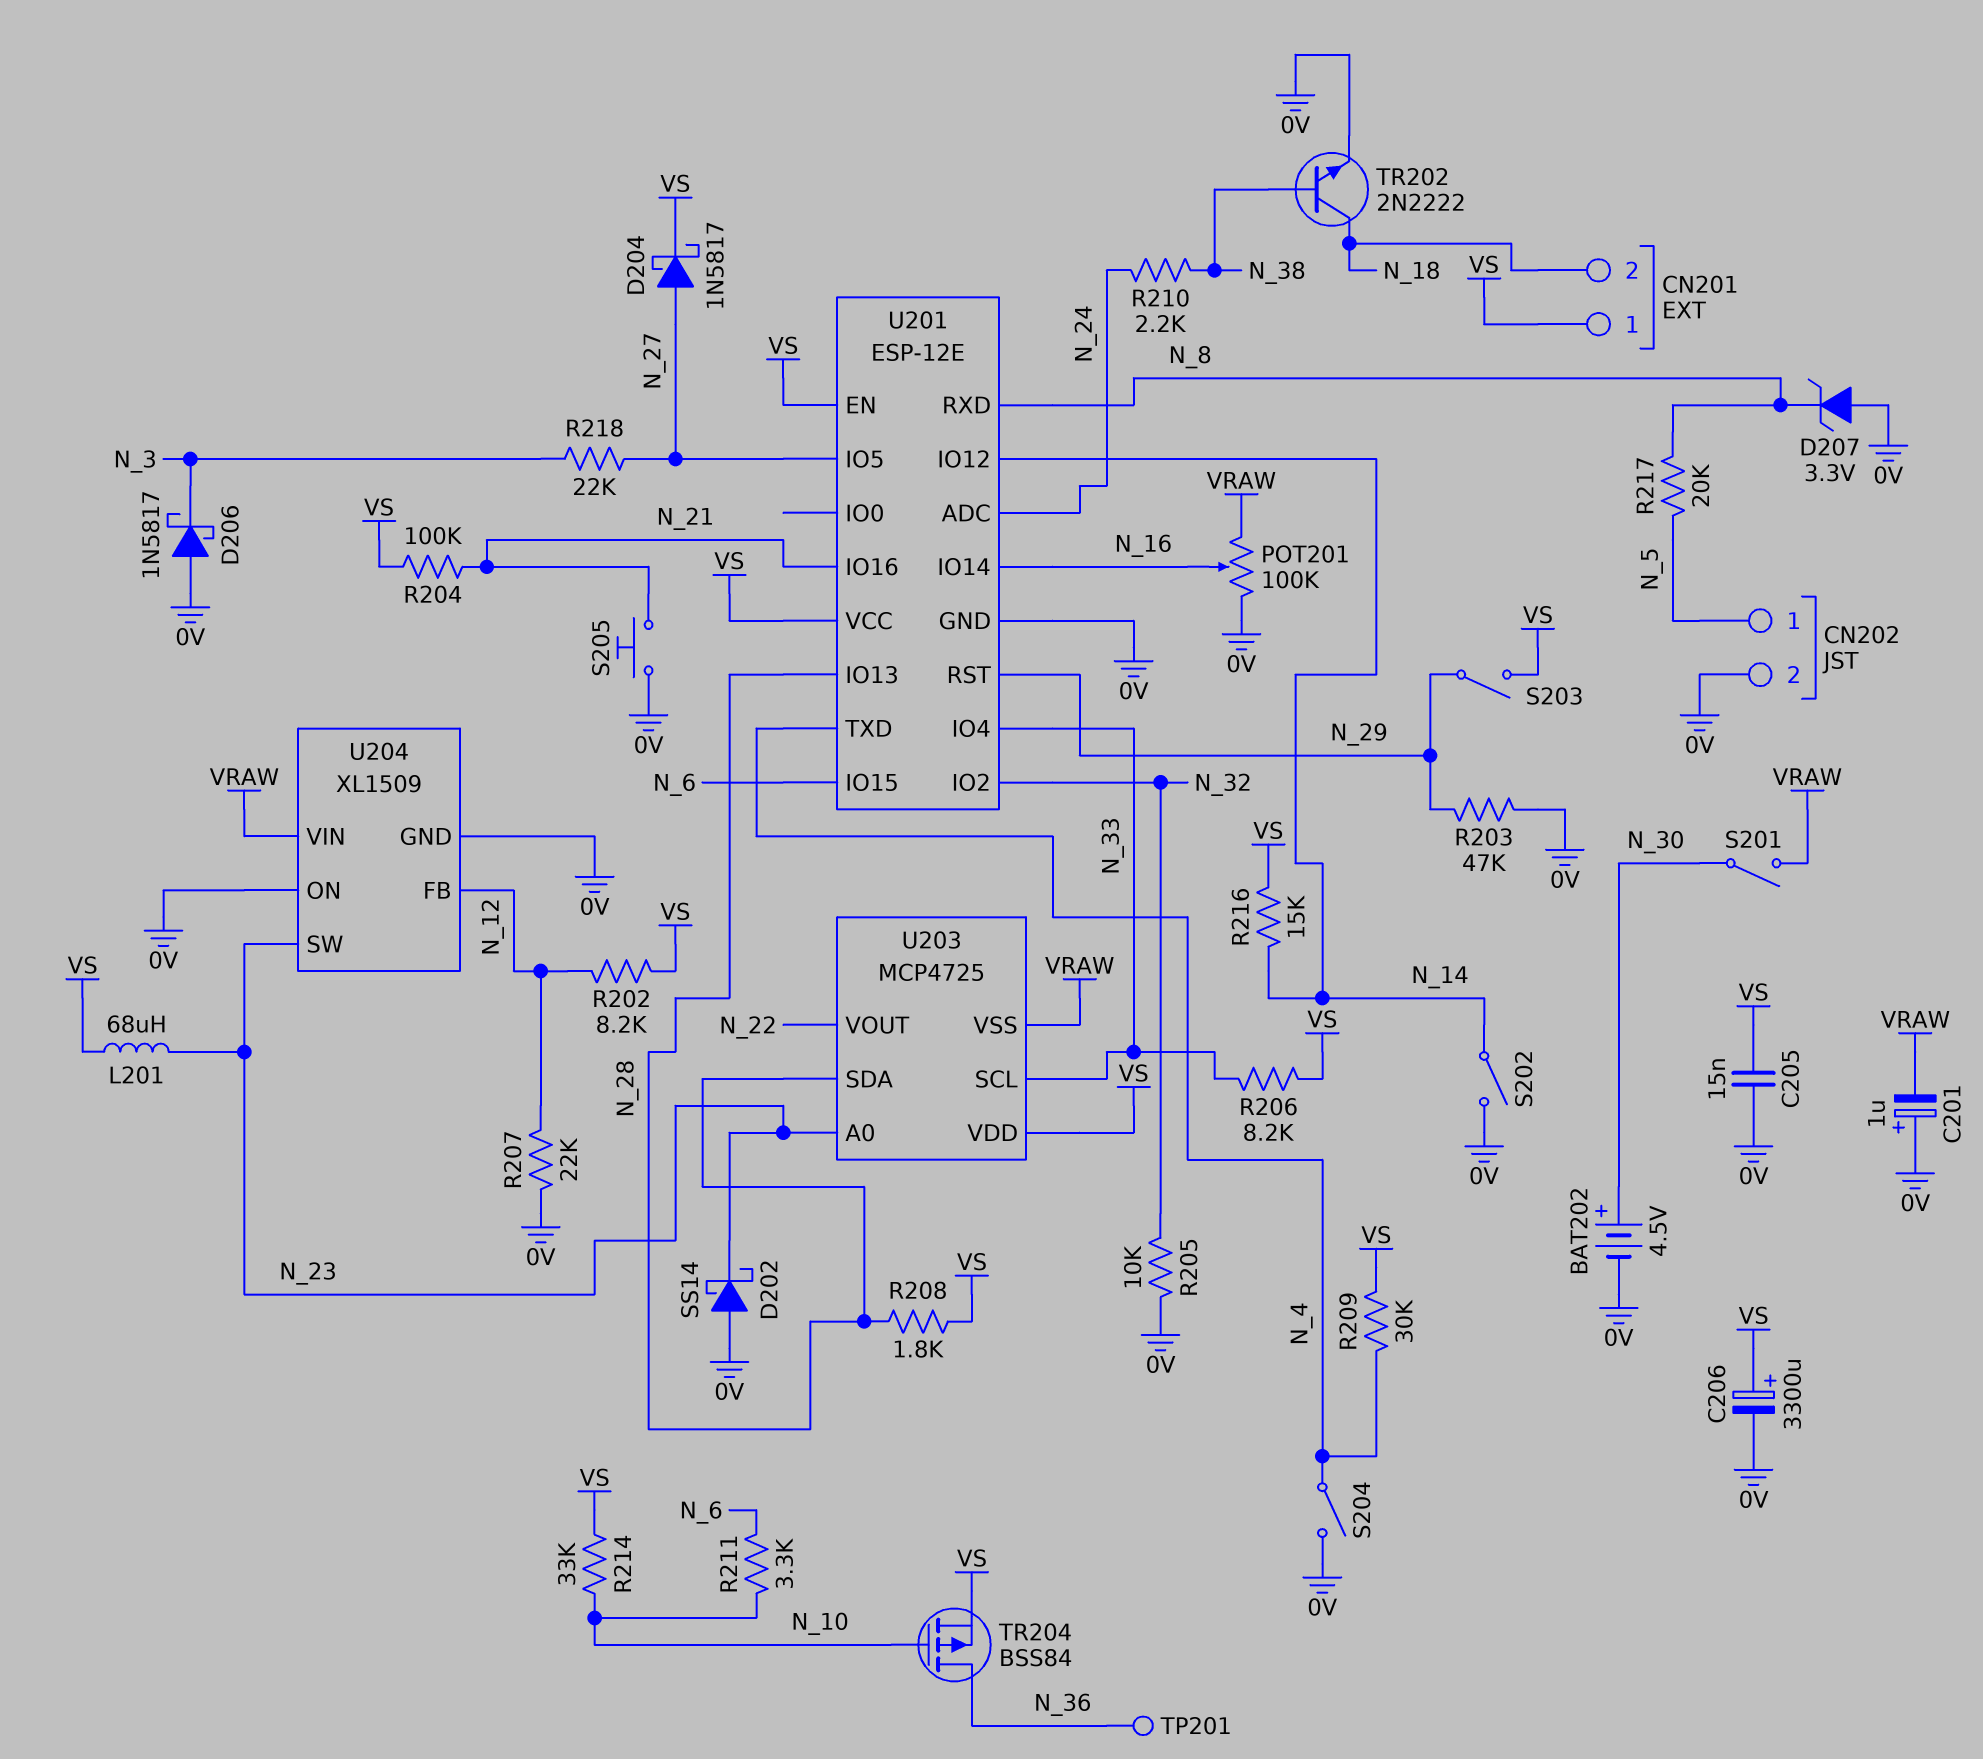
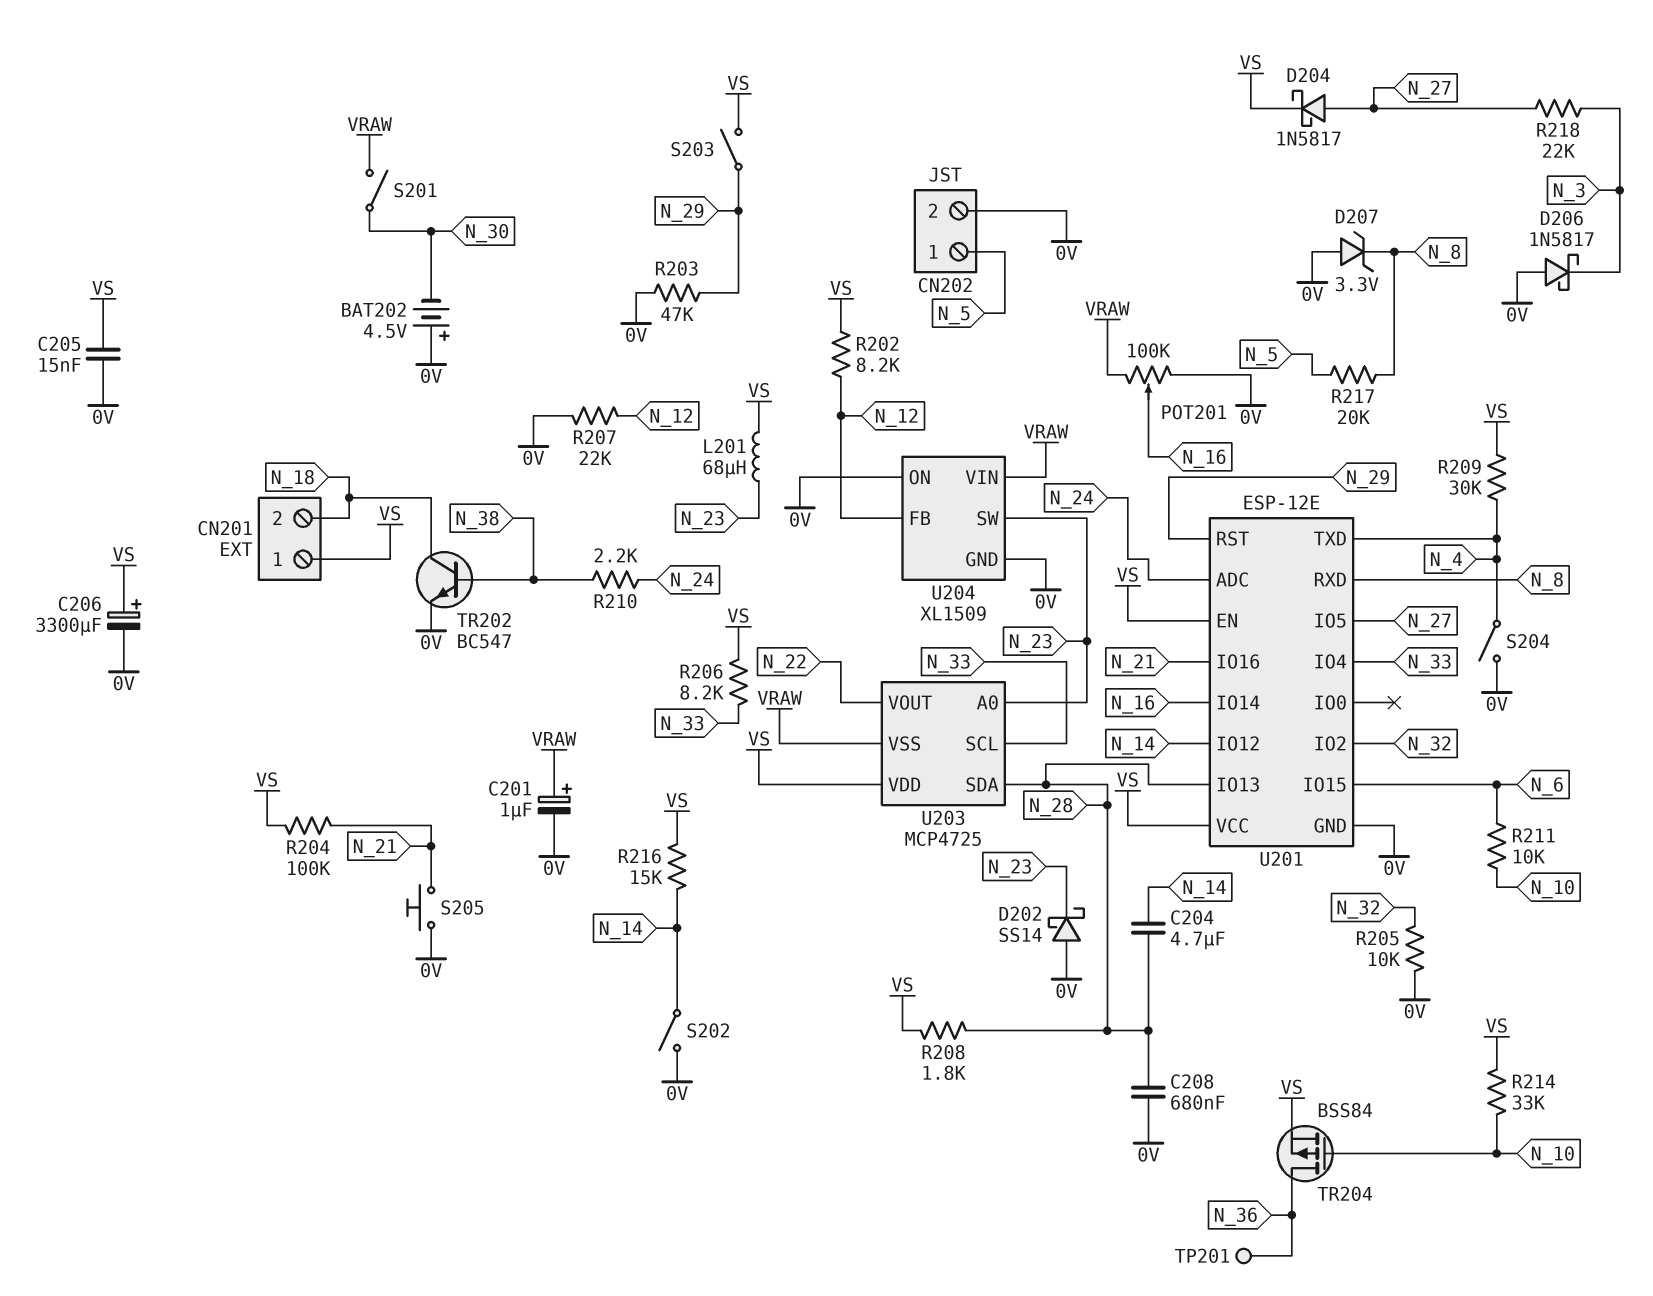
BAT202: 4.5V (plus N_30, minus 0V) -> 4.5V (plus 0V, minus N_30)
C201: 1uF (plus 0V, minus VRAW) -> 1uF (plus VRAW, minus 0V)
C204: none -> 4.7uF (N_14, N_28)
C208: none -> 680nF (0V, N_28)
R211: 3.3k (N_6, N_10) -> 10k (N_6, N_10)
TR202: NPN 2N2222 (B N_38, C N_18, E 0V) -> NPN BC547 (B N_38, C N_18, E 0V)

